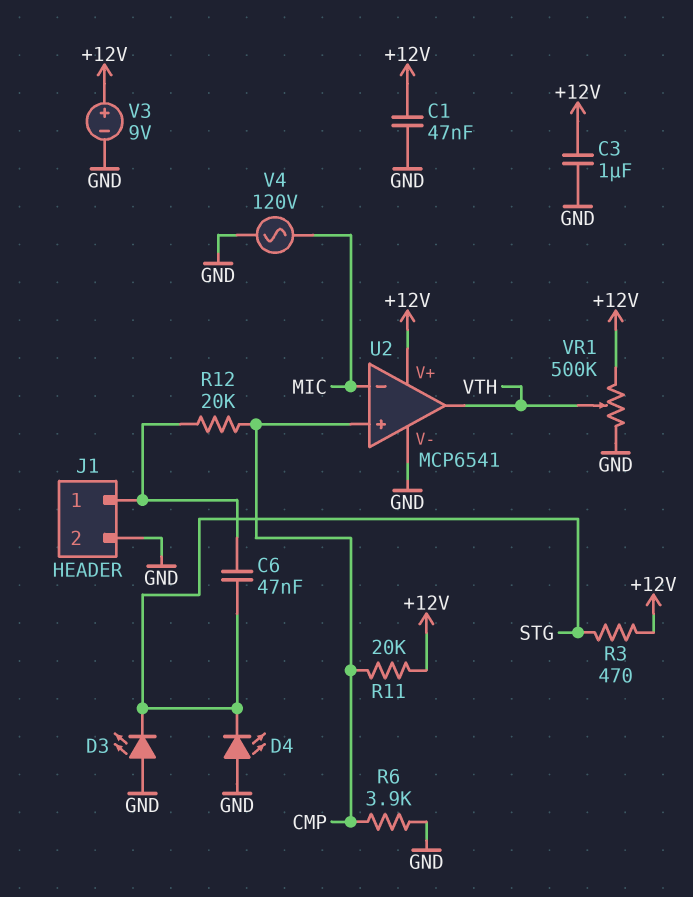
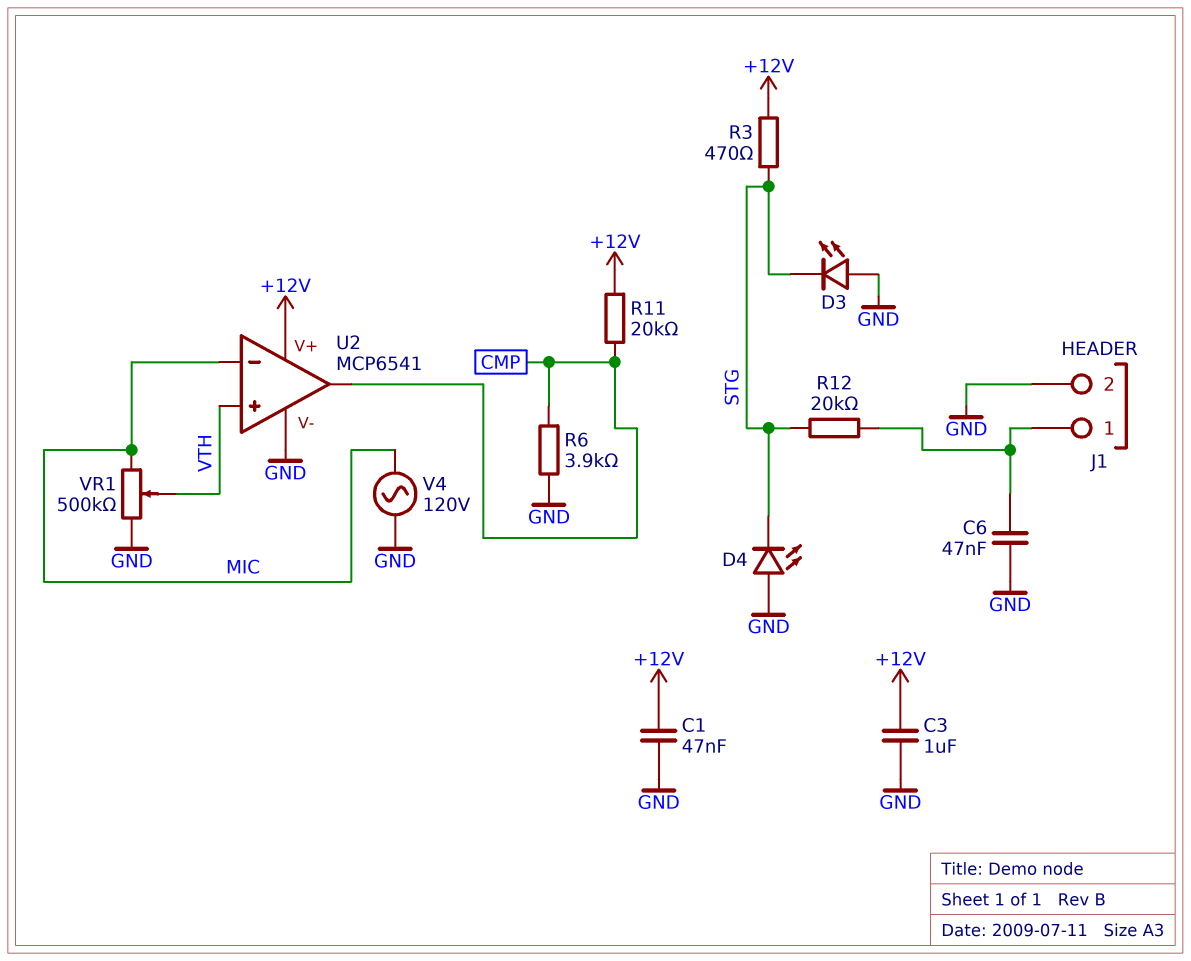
C6: 47nF (J1/1, STG) -> 47nF (GND, J1/1)
R12: 20k (CMP, J1/1) -> 20k (J1/1, STG)
U2 pin in+: CMP -> VTH
U2 pin out: VTH -> CMP
V3: 9V (plus +12V, minus GND) -> none
VR1: 500k (+12V, GND, wiper VTH) -> 500k (GND, MIC, wiper VTH)

